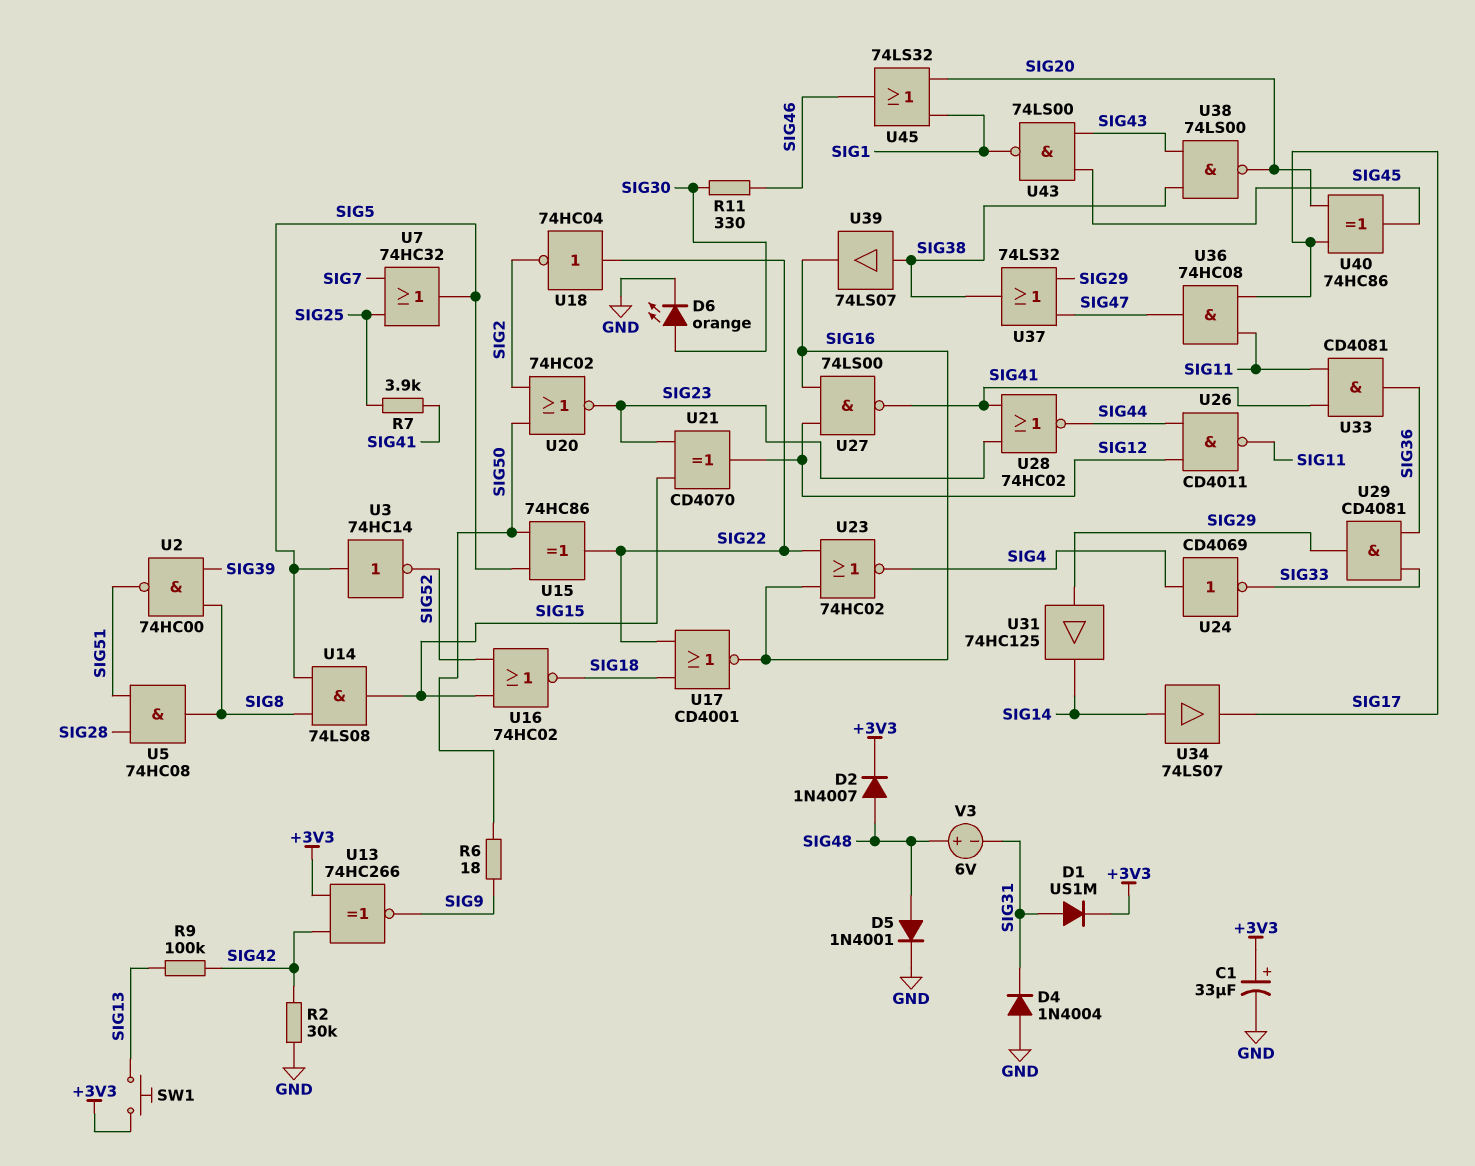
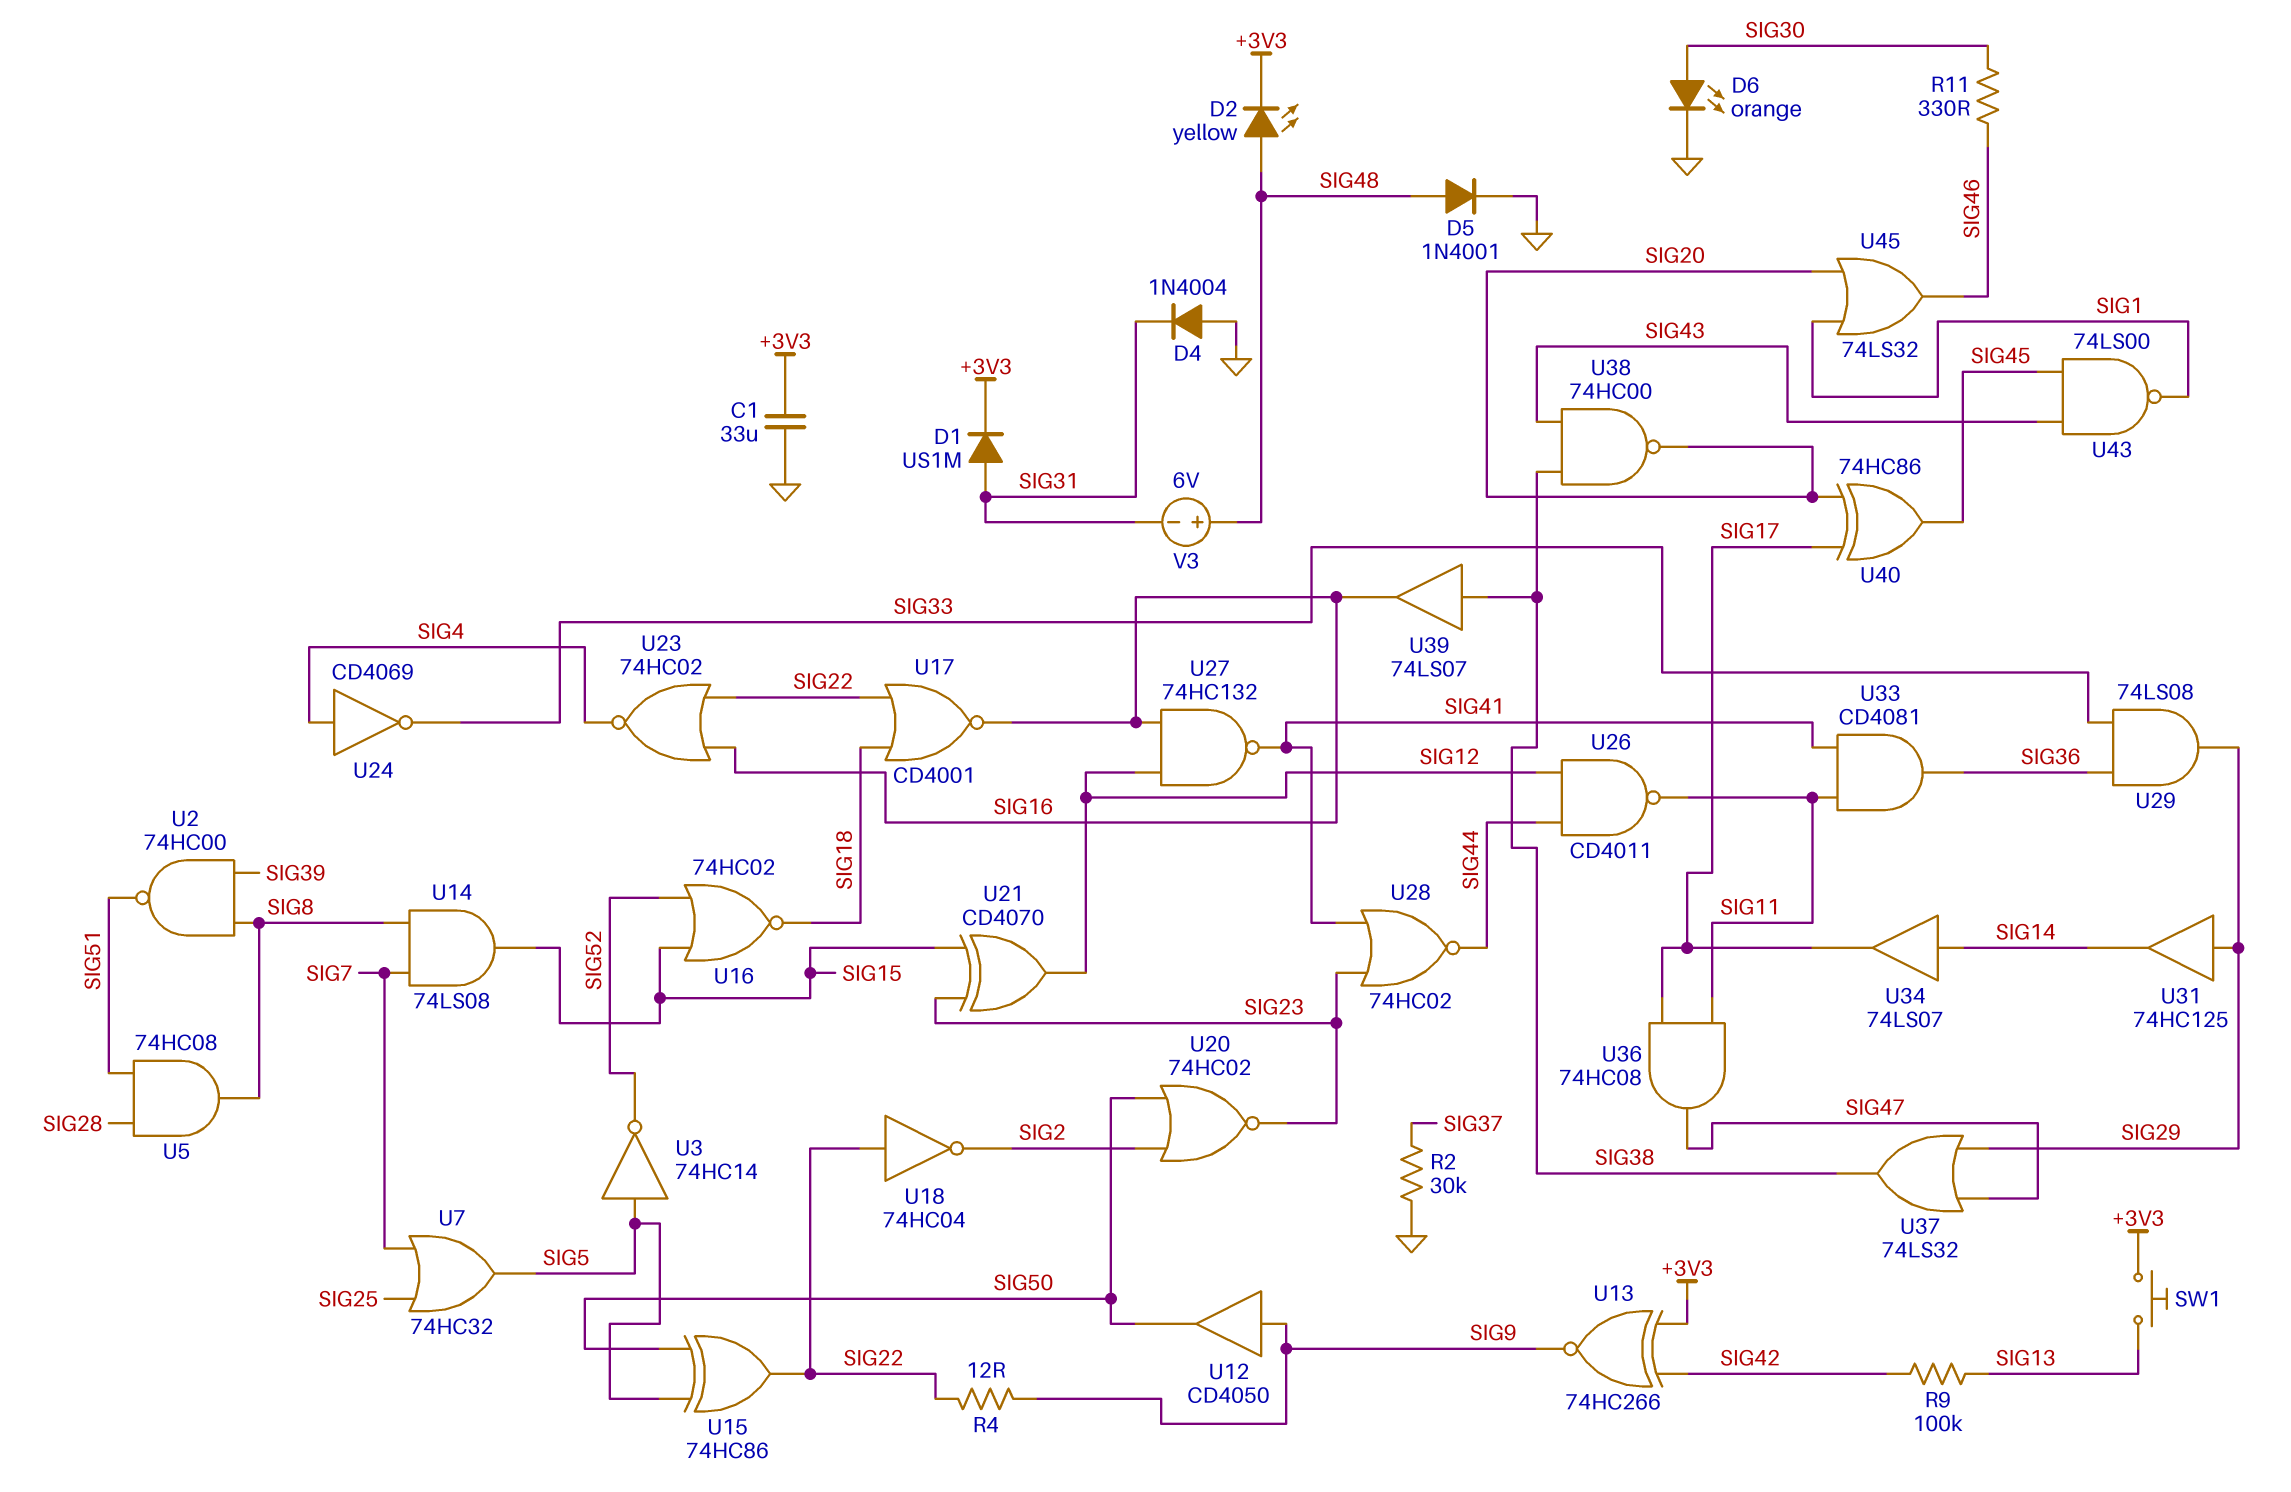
C1: 33uF (plus +3V3, minus GND) -> 33uF (+3V3, GND)
D2: diode 1N4007 (A SIG48, K +3V3) -> LED yellow (A SIG48, K +3V3)
R2: 30k (GND, SIG42) -> 30k (GND, SIG37)
R4: none -> 12 (SIG9, SIG22)
R6: 18 (SIG9, SIG50) -> none
R7: 3.9k (SIG25, SIG41) -> none
U12: none -> buffer CD4050 (in SIG9, out SIG50)
U14: AND 74LS08 (in SIG5, in SIG8, out SIG15) -> AND 74LS08 (in SIG7, in SIG8, out SIG15)
U27: NAND 74LS00 (in SIG12, in SIG16, out SIG41) -> NAND 74HC132 (in SIG12, in SIG16, out SIG41)
U29: AND CD4081 (in SIG33, in SIG36, out SIG29) -> AND 74LS08 (in SIG33, in SIG36, out SIG29)
U38: NAND 74LS00 (in SIG38, in SIG43, out SIG20) -> NAND 74HC00 (in SIG38, in SIG43, out SIG20)

